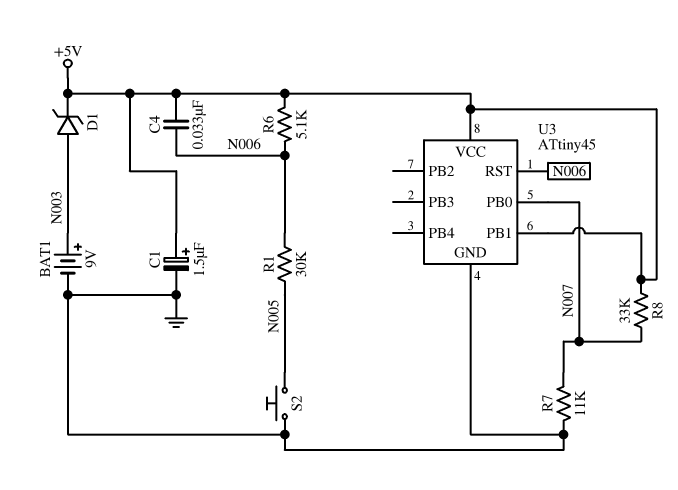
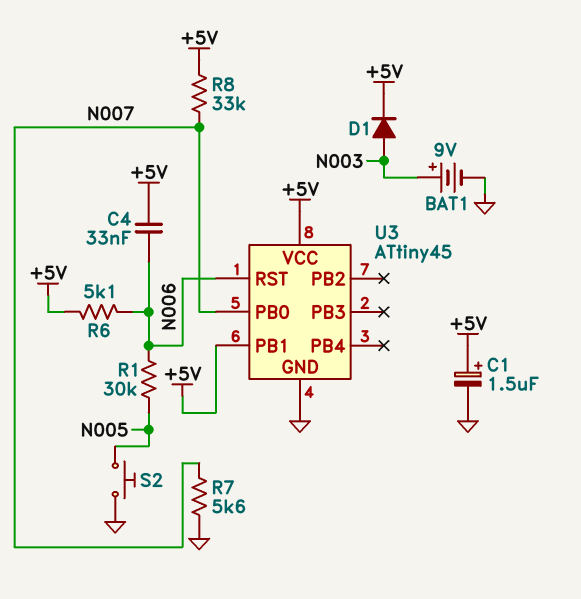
D1: zener (A N003, K +5V) -> diode (A N003, K +5V)
R7: 11k (GND, N007) -> 5.6k (GND, N007)

